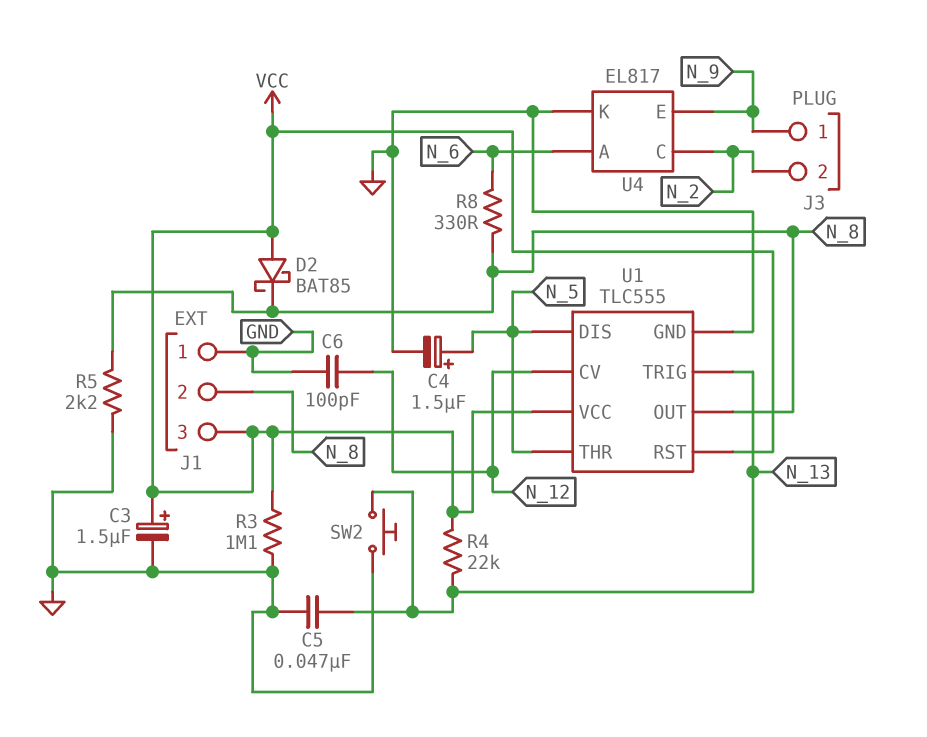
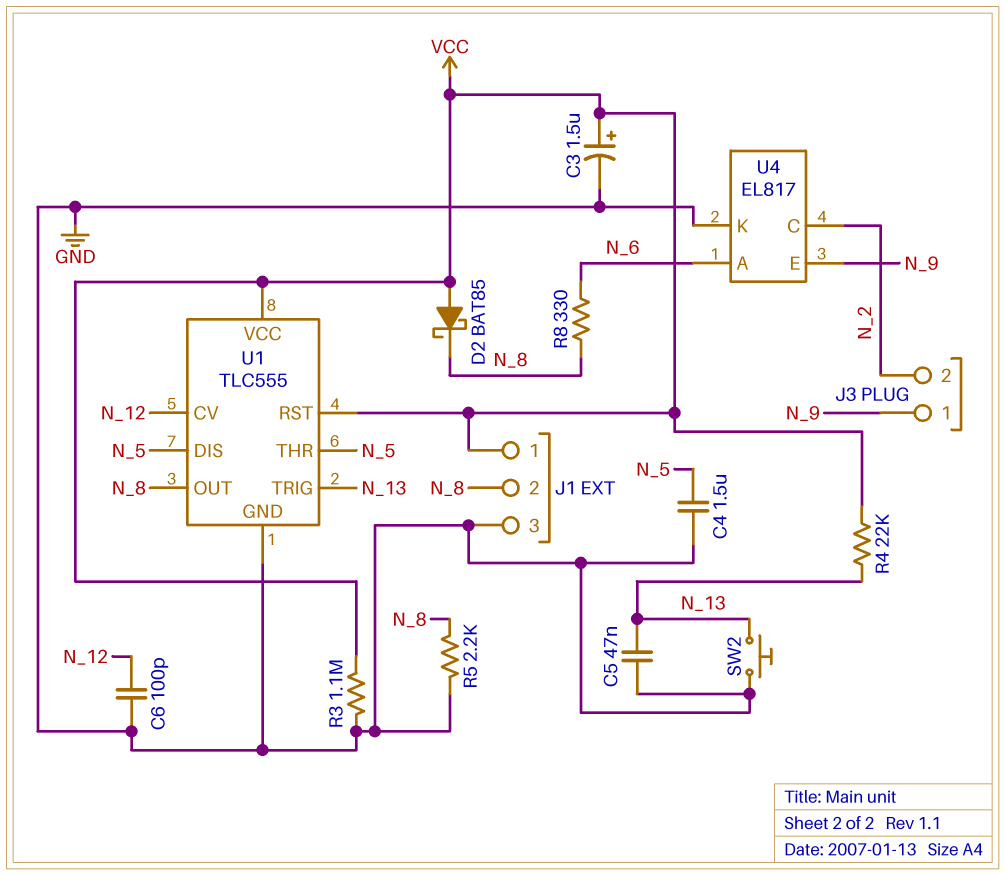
C4: 1.5uF (plus N_5, minus GND) -> 1.5uF (GND, N_5)
J1 pin 1: GND -> VCC
J1 pin 3: VCC -> GND

